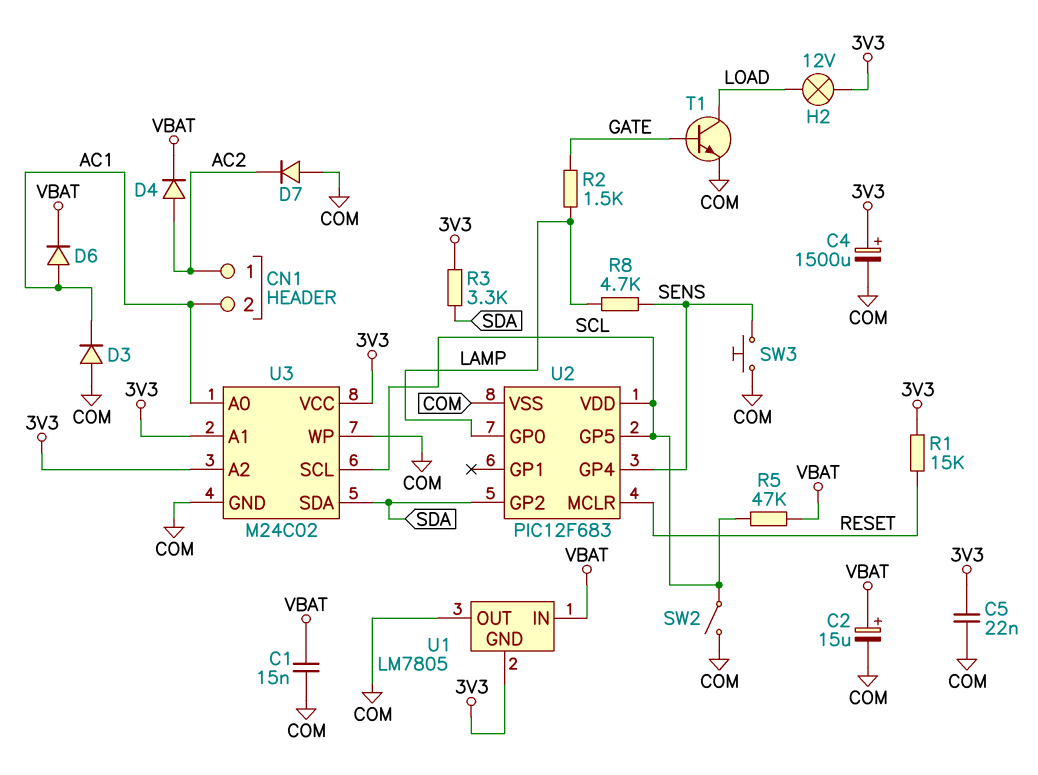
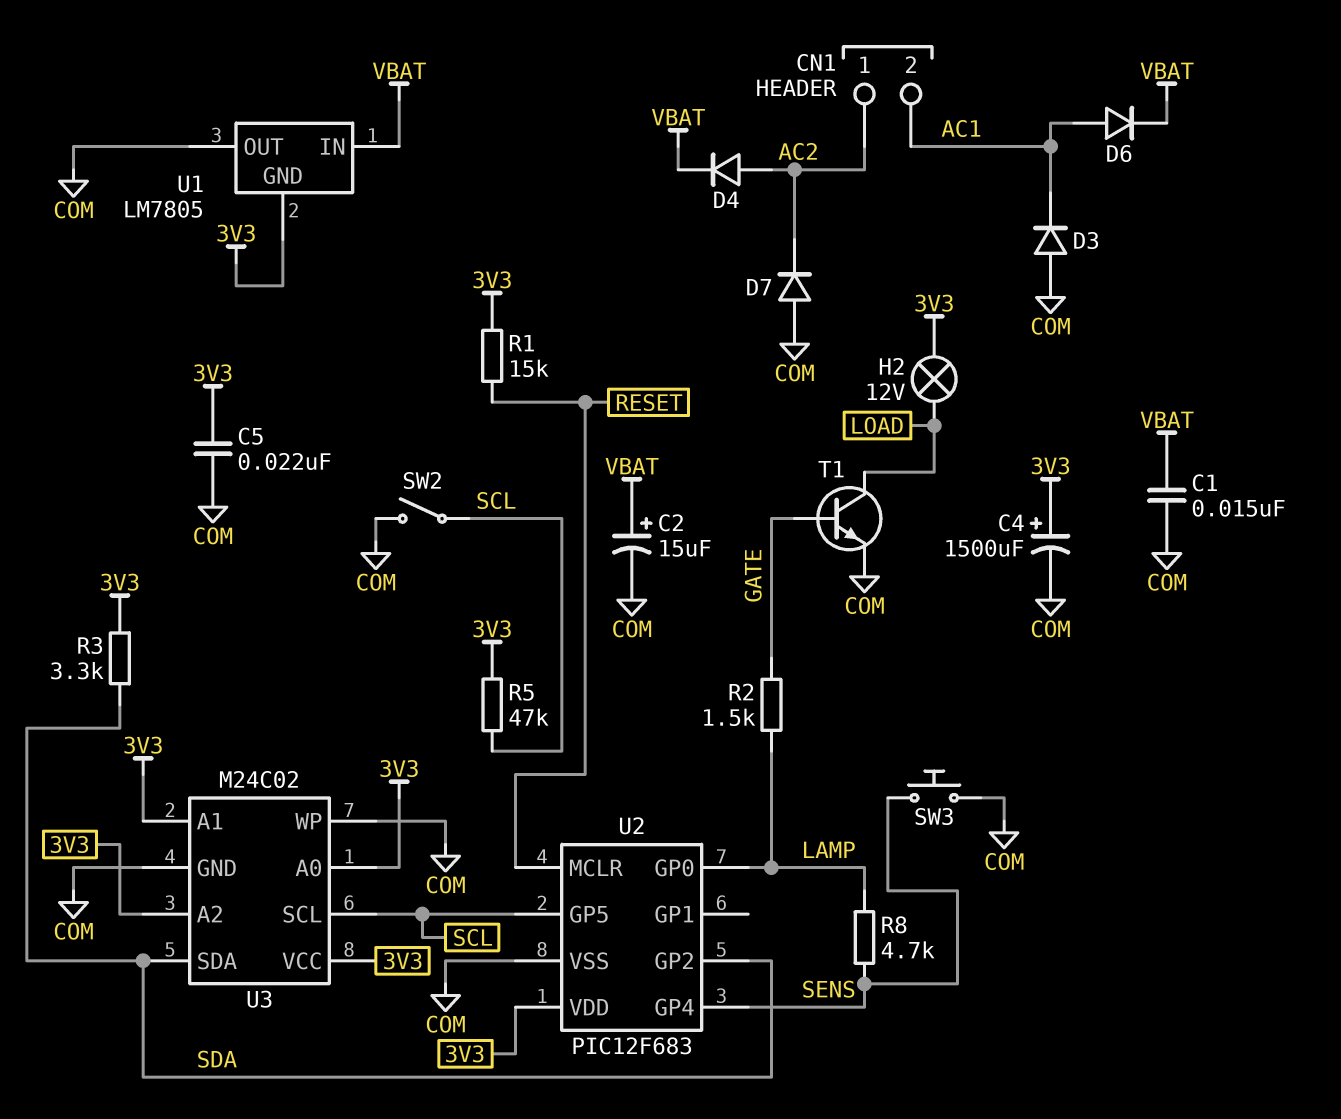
R5: 47k (SCL, VBAT) -> 47k (3V3, SCL)
U2 pin VDD: SCL -> 3V3
U3 pin A0: AC1 -> 3V3

